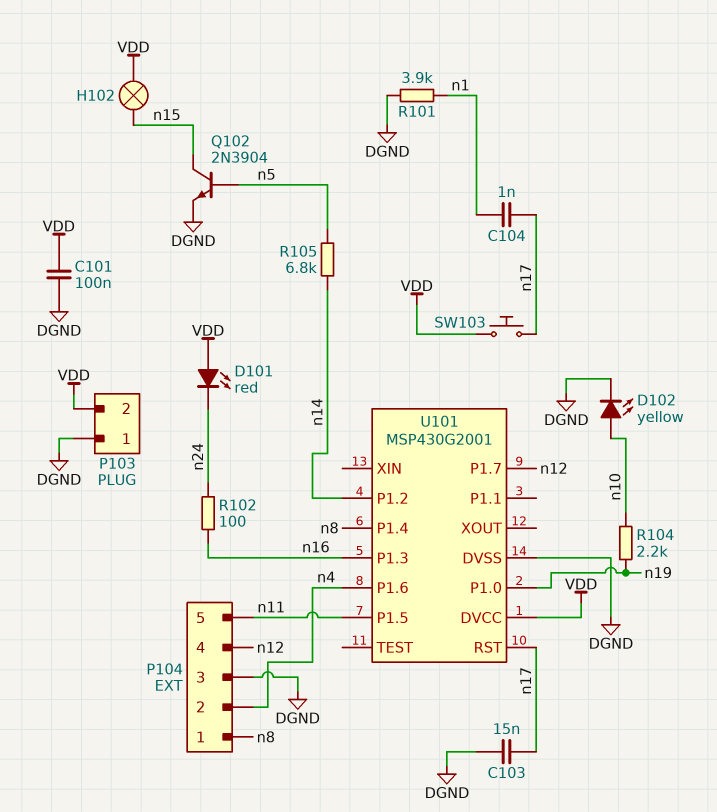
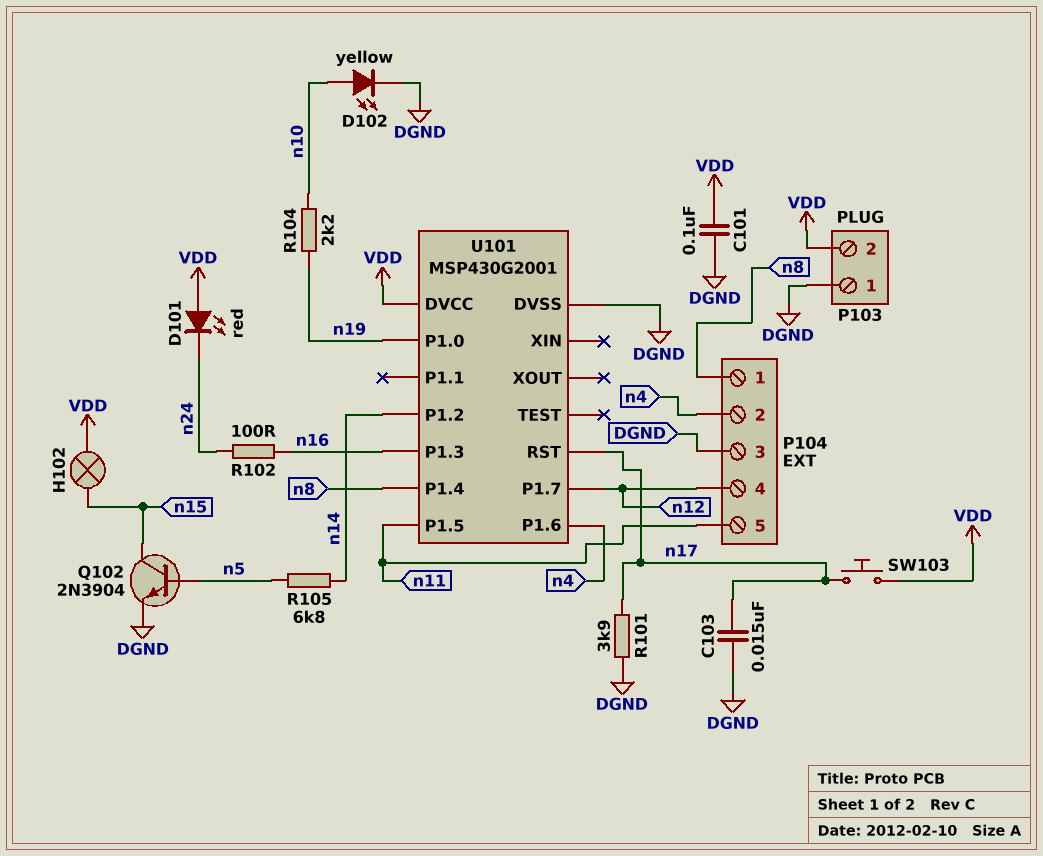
C104: 1nF (n1, n17) -> none
R101: 3.9k (DGND, n1) -> 3.9k (DGND, n17)

